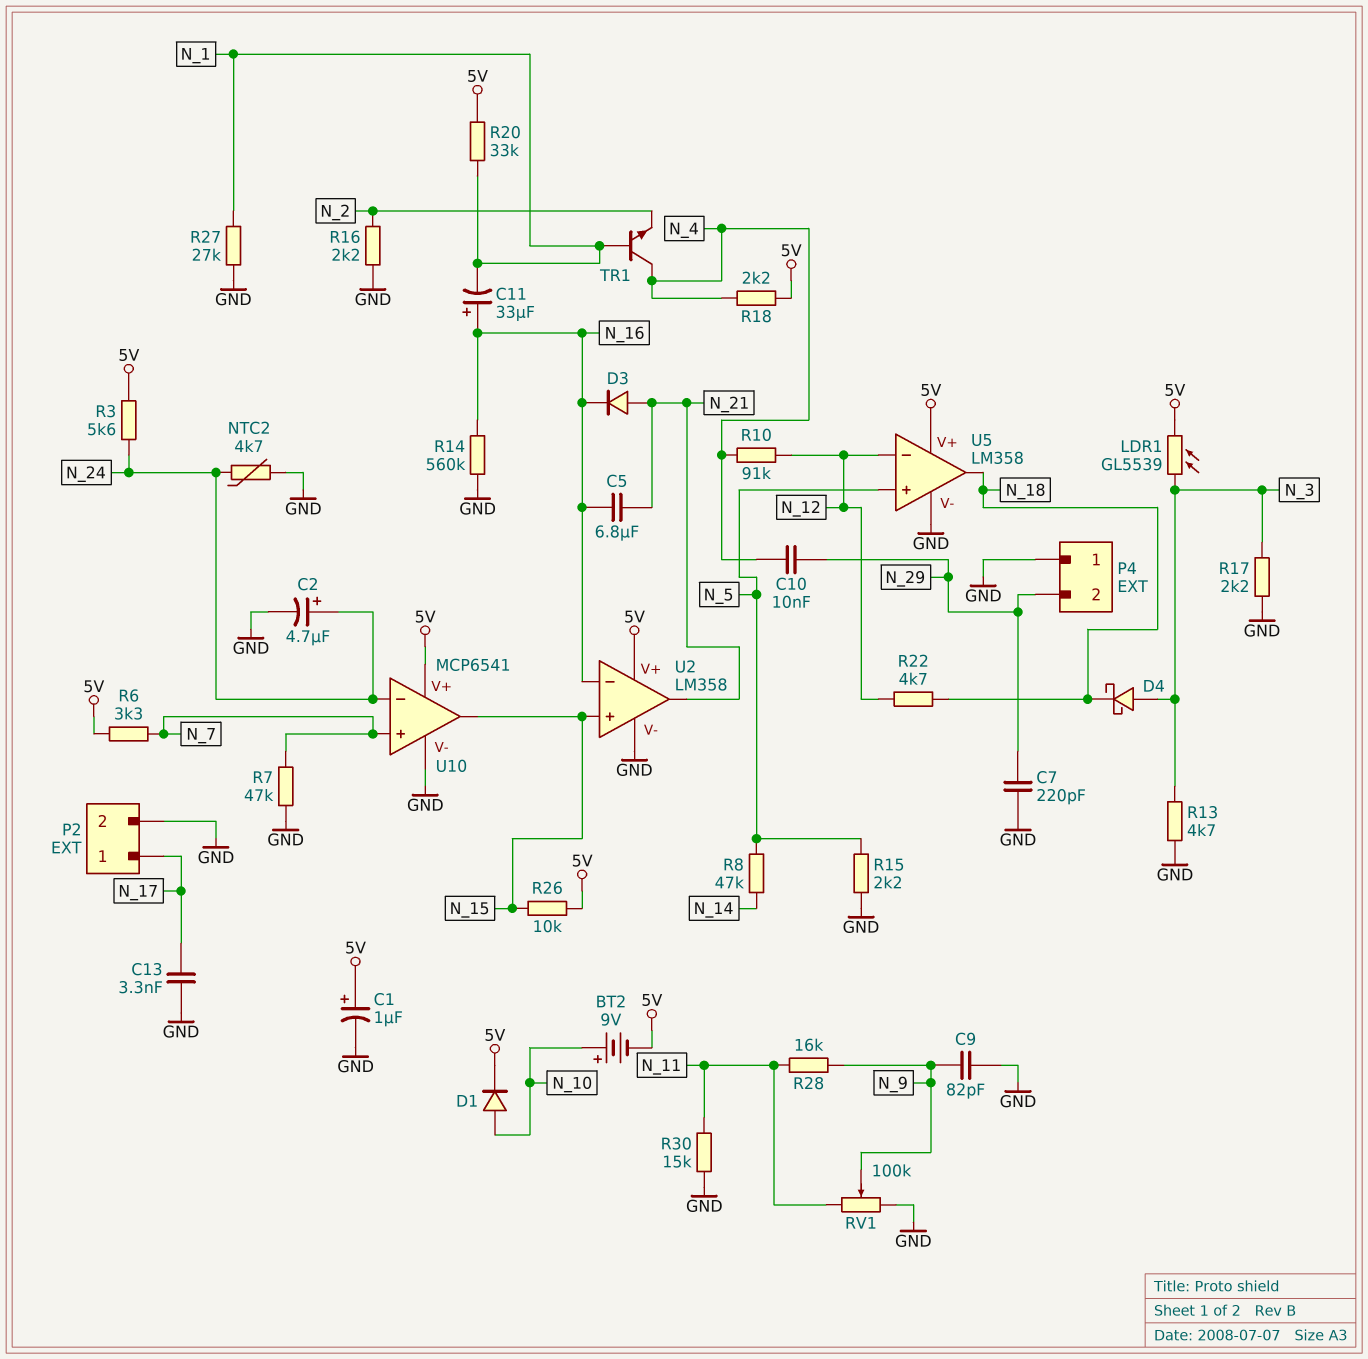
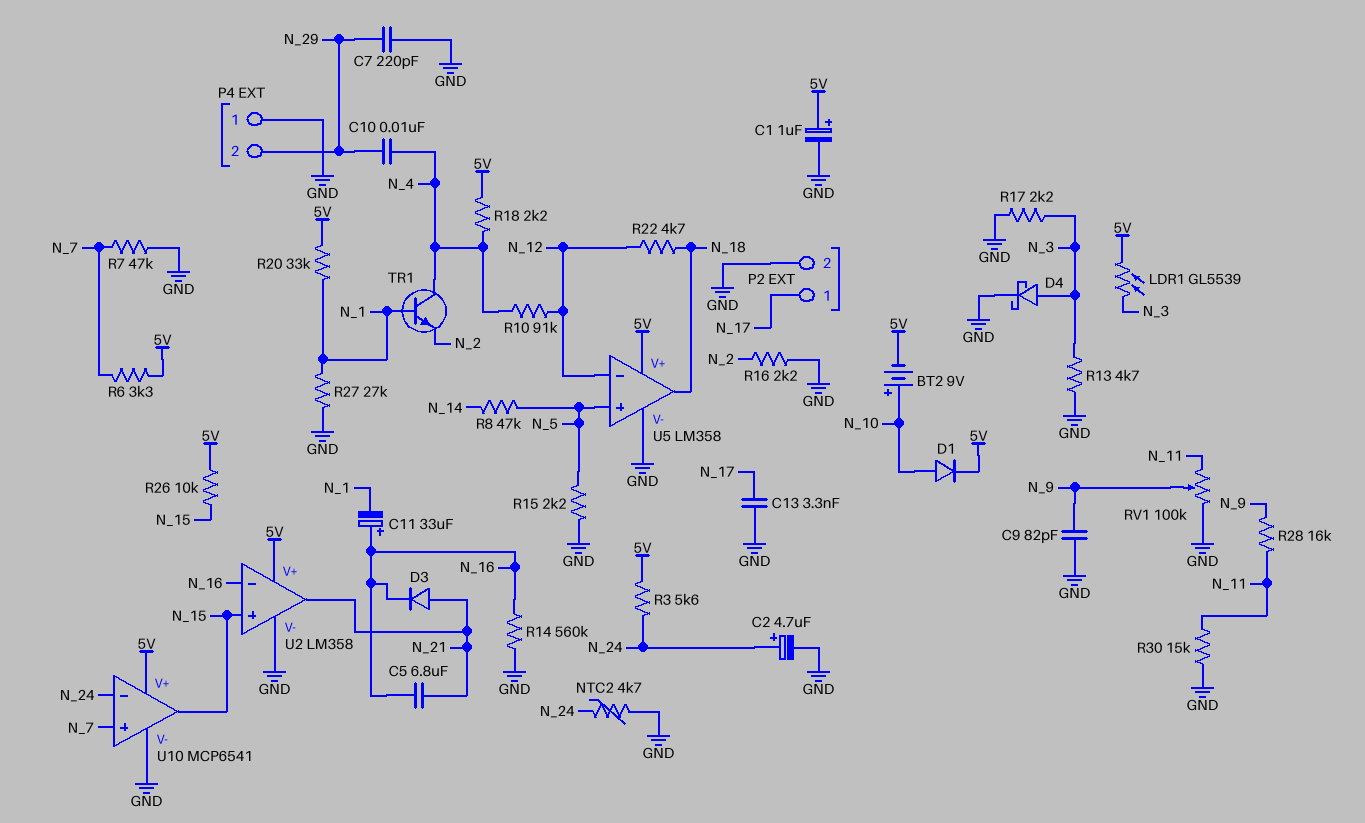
D4: schottky (A N_3, K N_18) -> schottky (A N_3, K GND)

